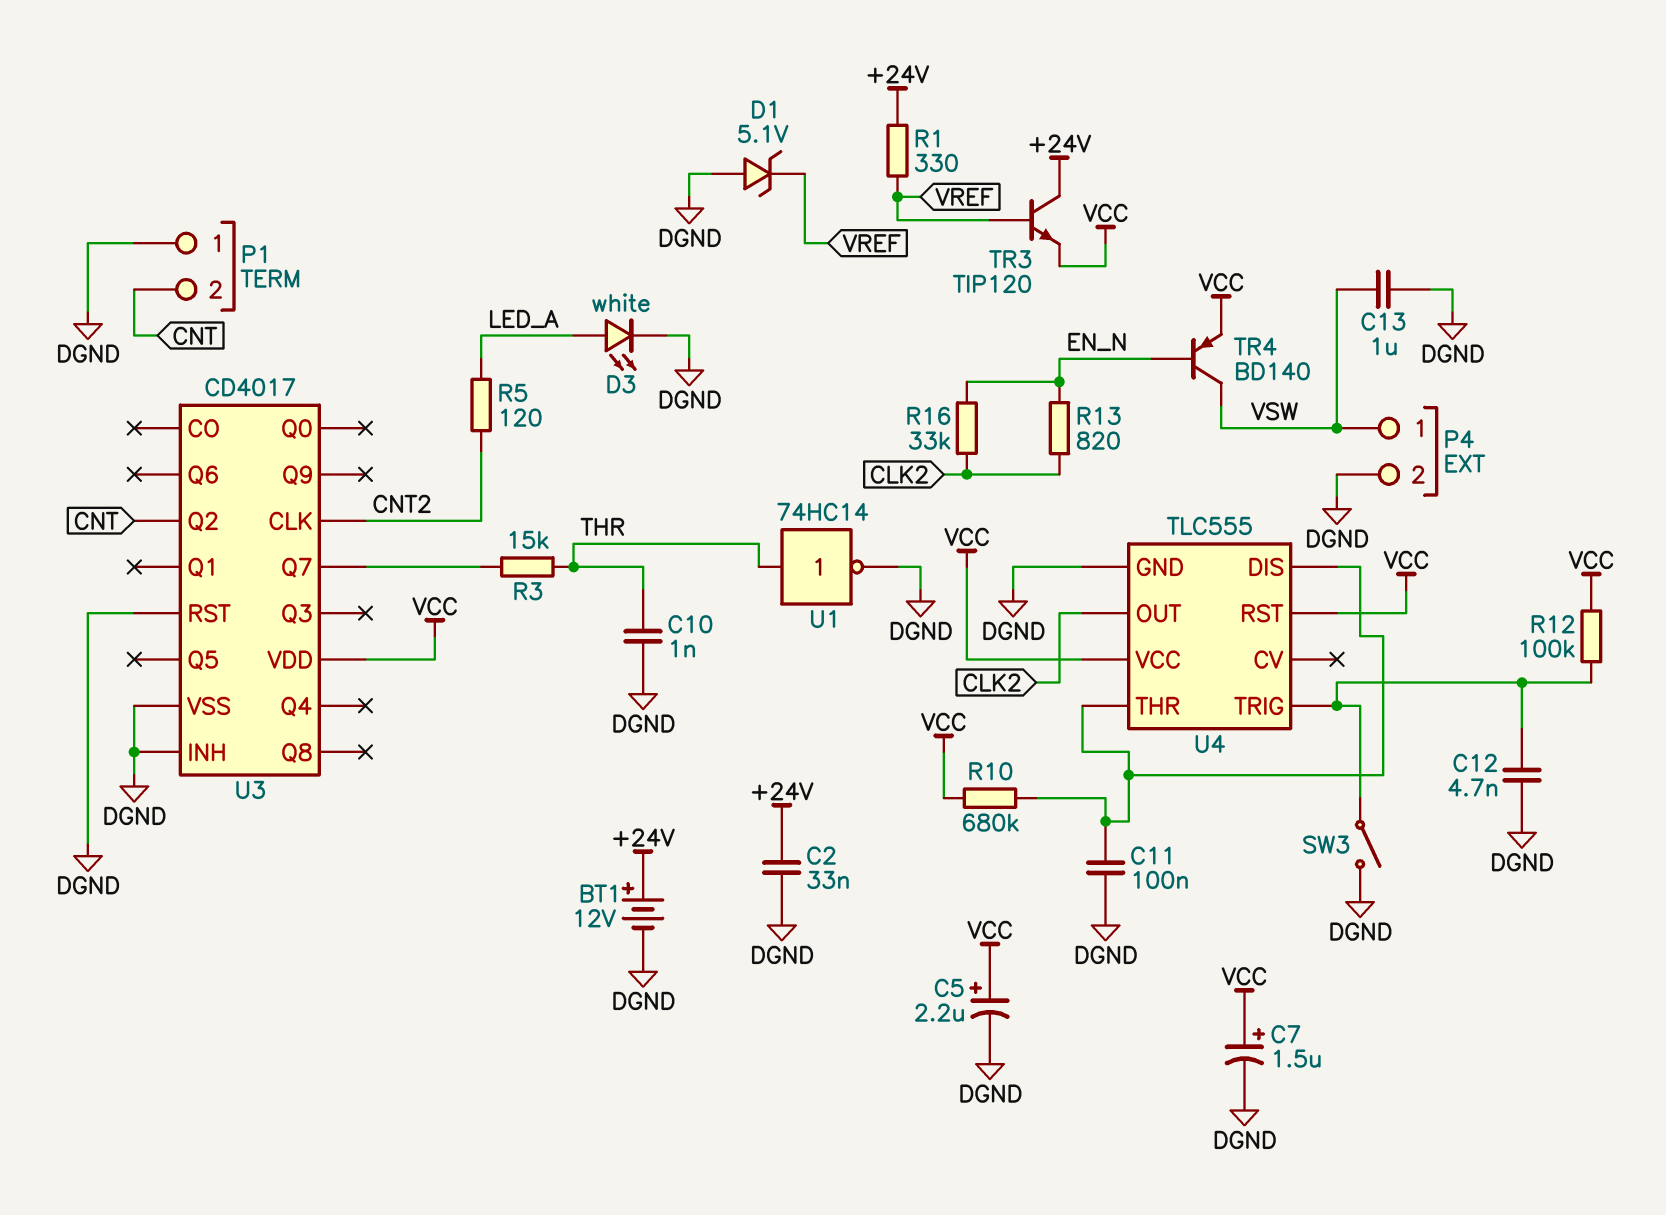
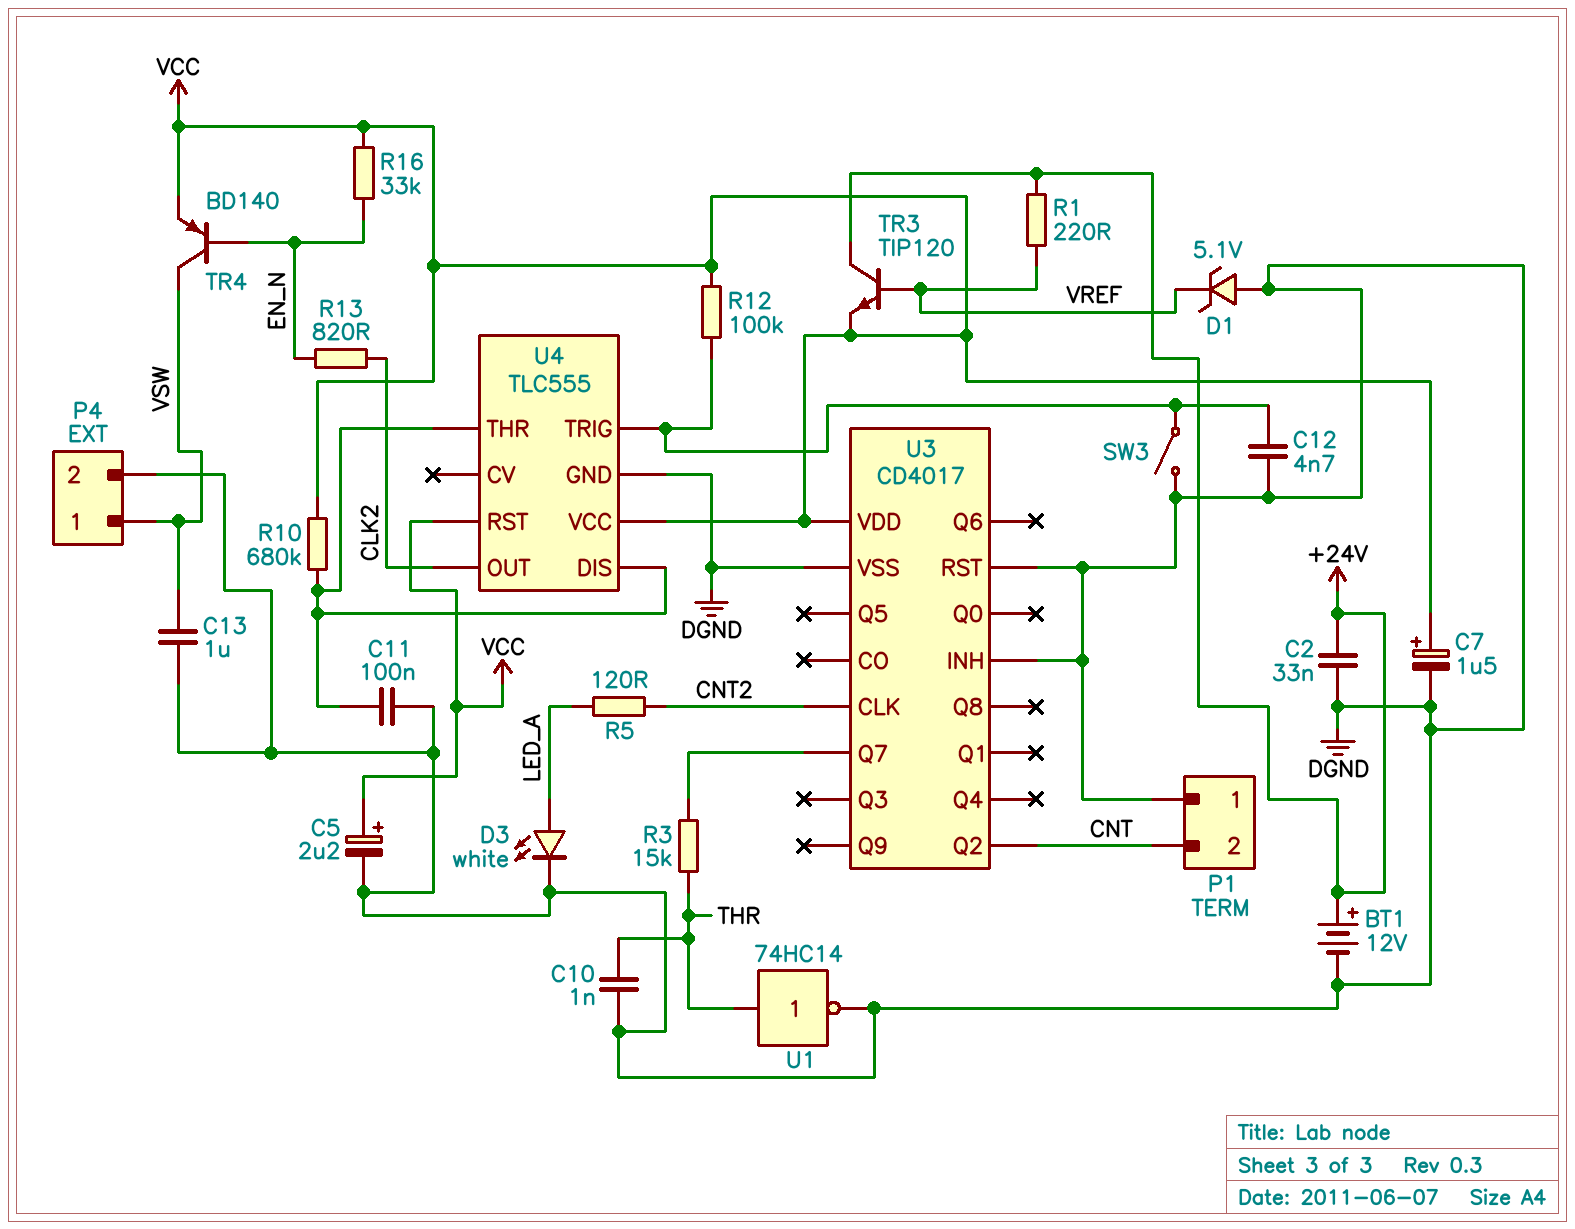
R1: 330 (+24V, VREF) -> 220 (+24V, VREF)
R16: 33k (CLK2, EN_N) -> 33k (EN_N, VCC)

